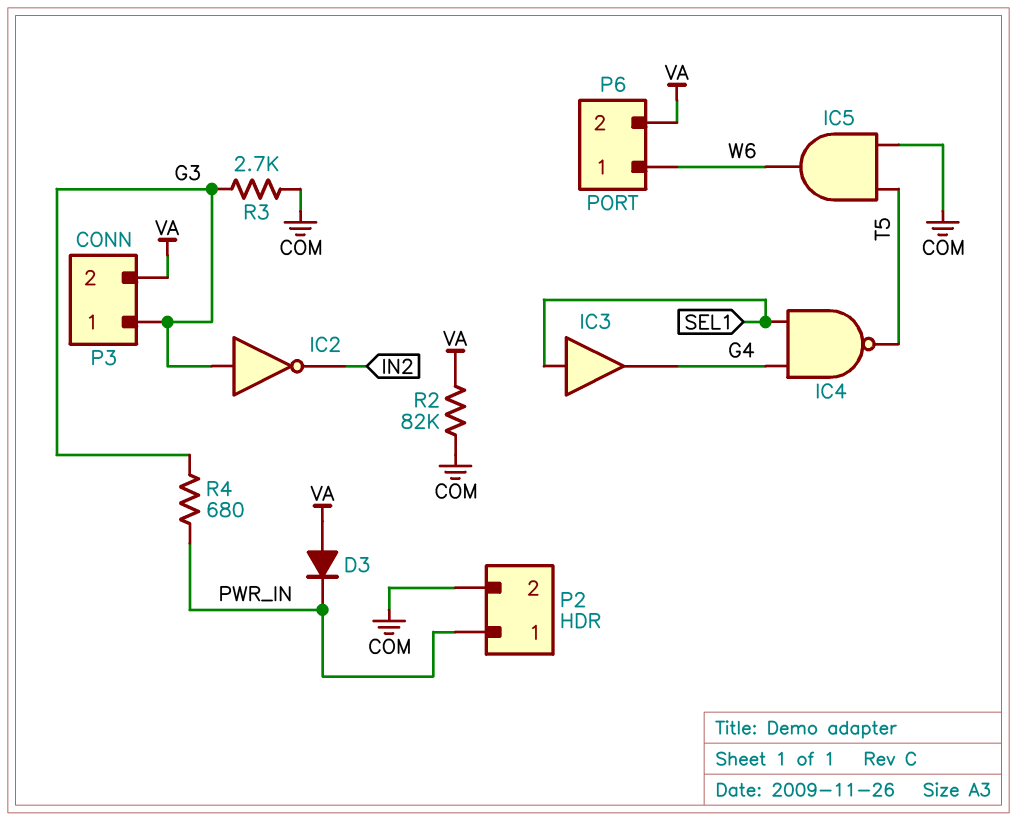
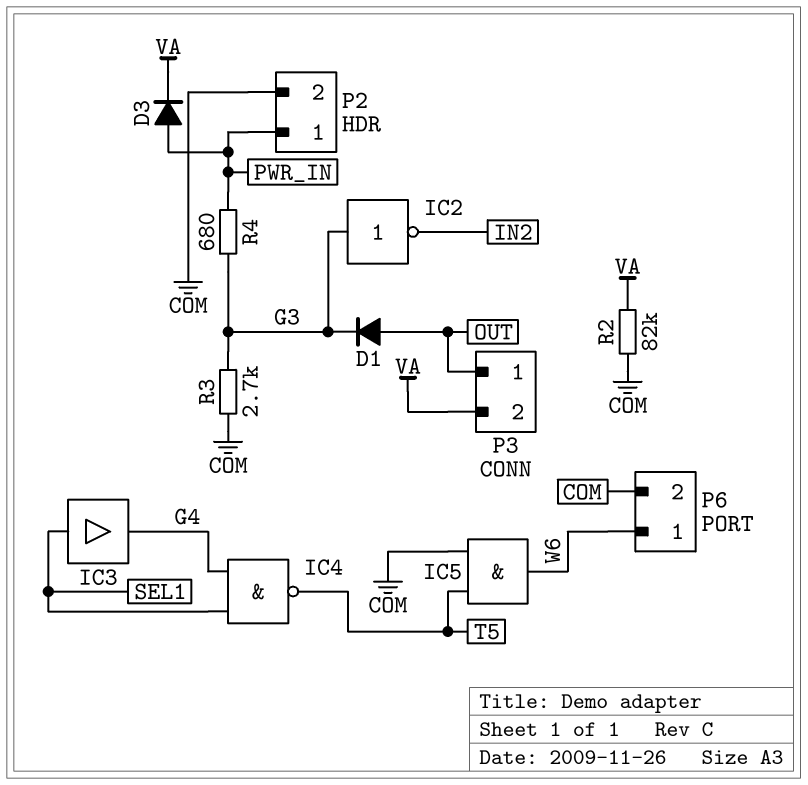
D1: none -> diode (A OUT, K G3)
D3: diode (A VA, K PWR_IN) -> diode (A PWR_IN, K VA)
P3 pin 1: G3 -> OUT
P6 pin 2: VA -> COM

